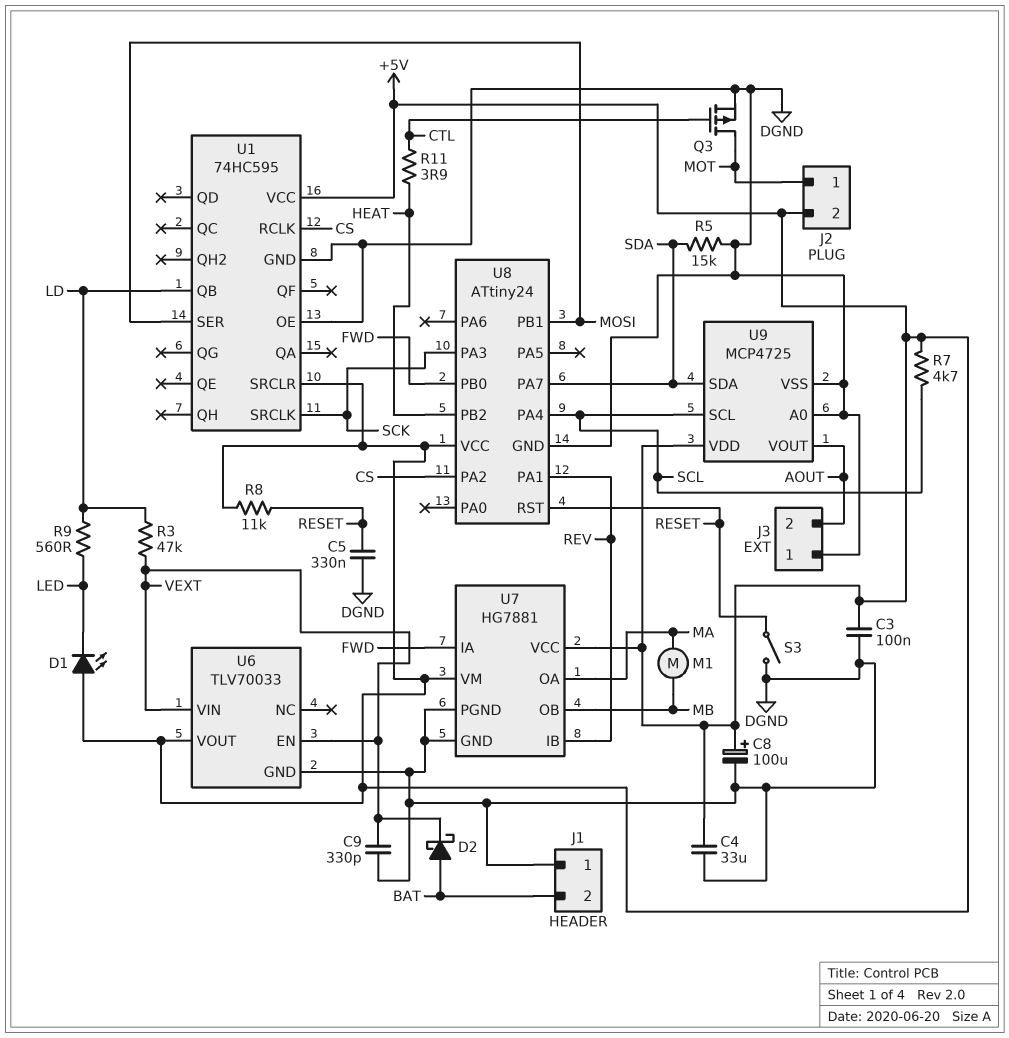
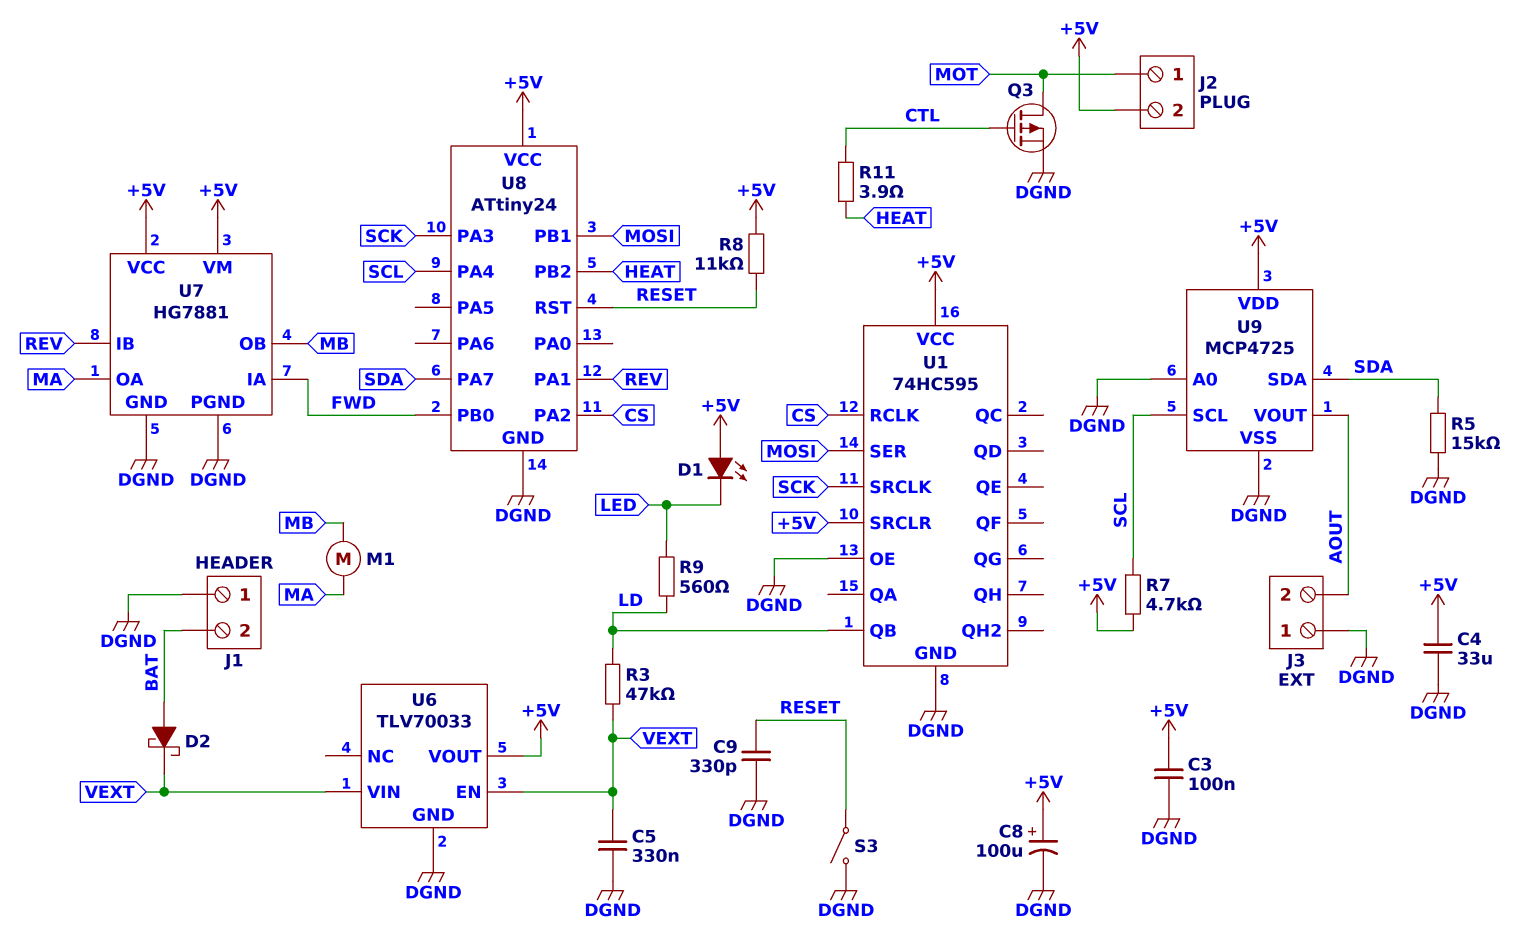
C5: 330nF (DGND, RESET) -> 330nF (DGND, VEXT)
C9: 330pF (DGND, VEXT) -> 330pF (DGND, RESET)

